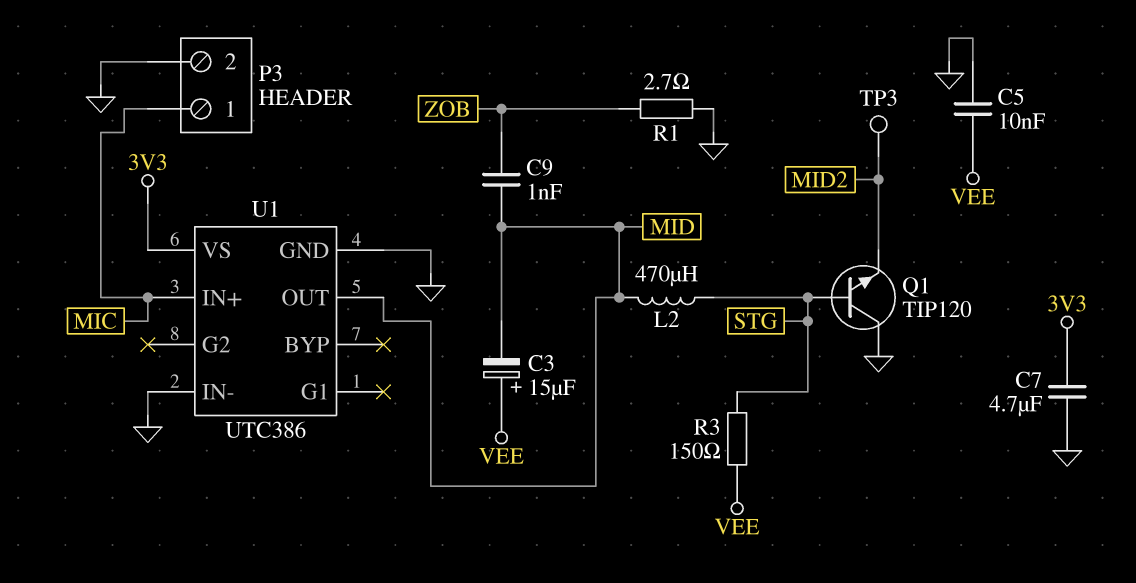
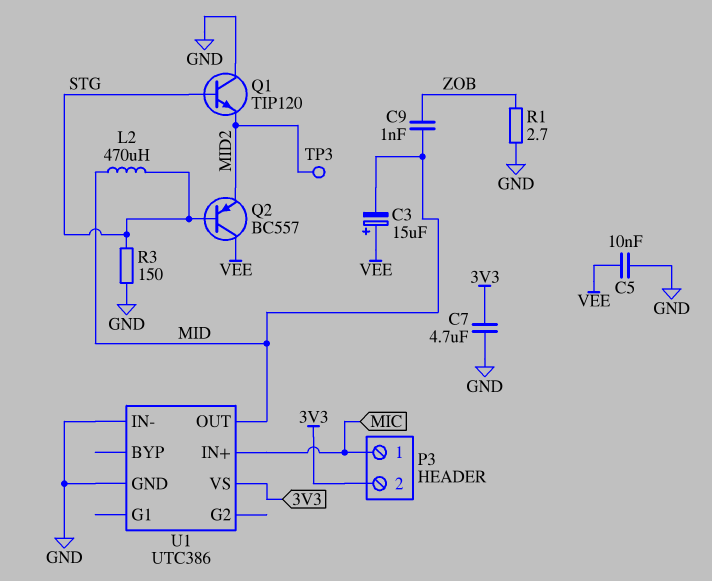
P3 pin 2: GND -> 3V3
Q2: none -> PNP BC557 (B STG, C VEE, E MID2)
R3: 150 (STG, VEE) -> 150 (GND, STG)

